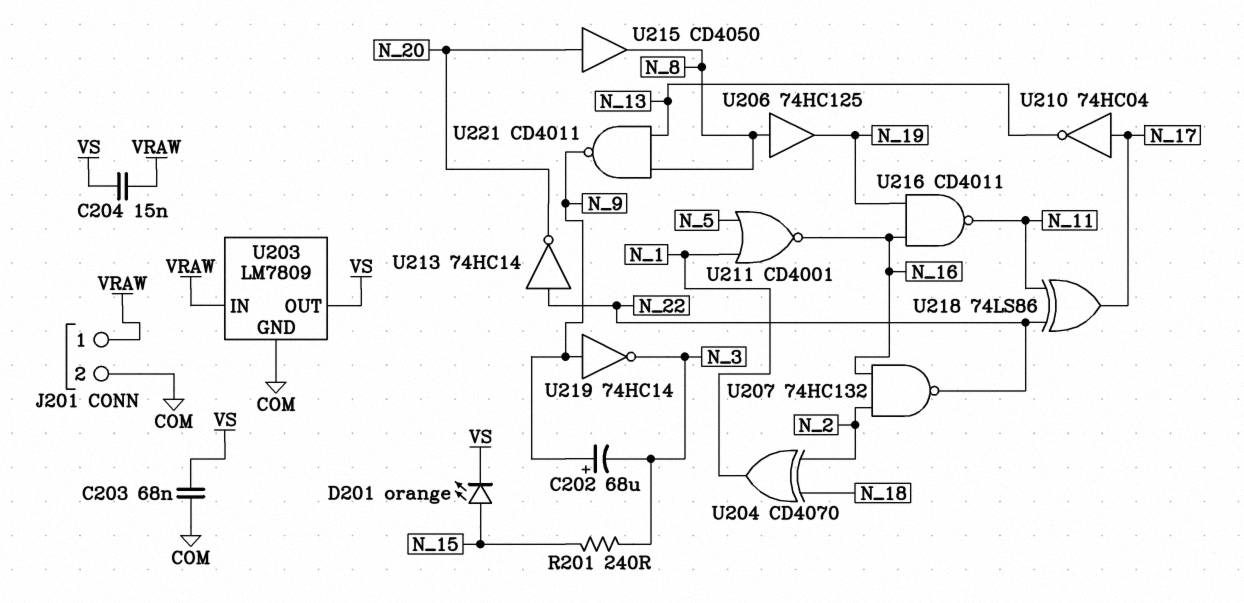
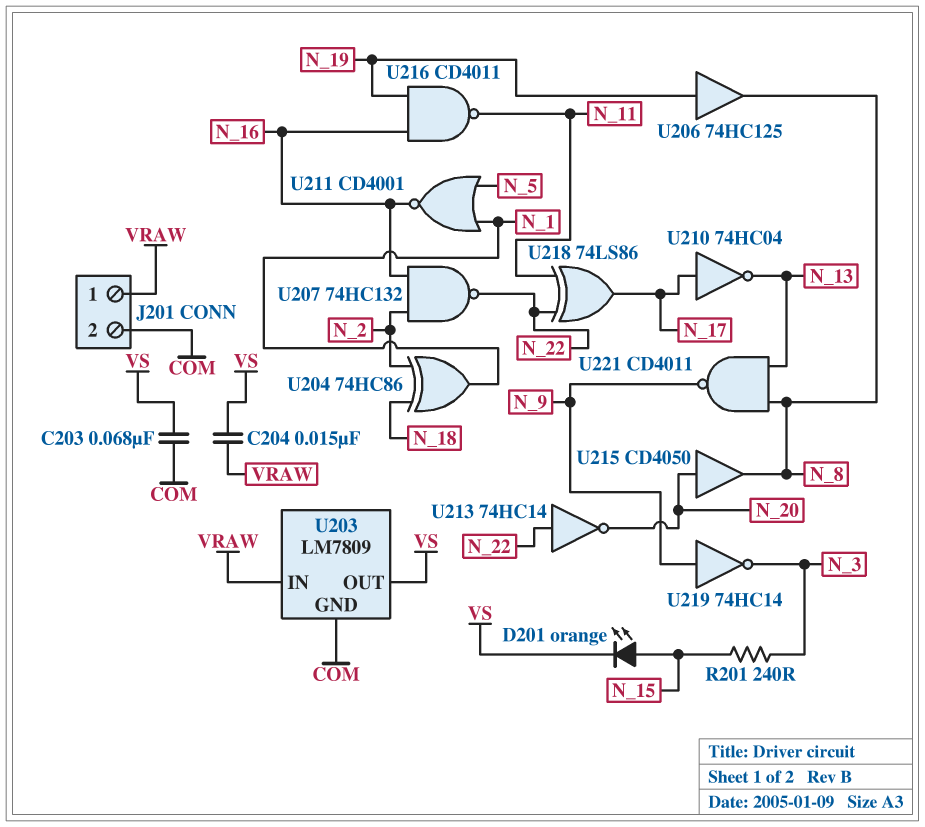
C202: 68uF (plus N_9, minus N_3) -> none
U204: XOR CD4070 (in N_2, in N_18, out N_1) -> XOR 74HC86 (in N_2, in N_18, out N_1)
U206: buffer 74HC125 (in N_8, out N_19) -> buffer 74HC125 (in N_19, out N_8)

